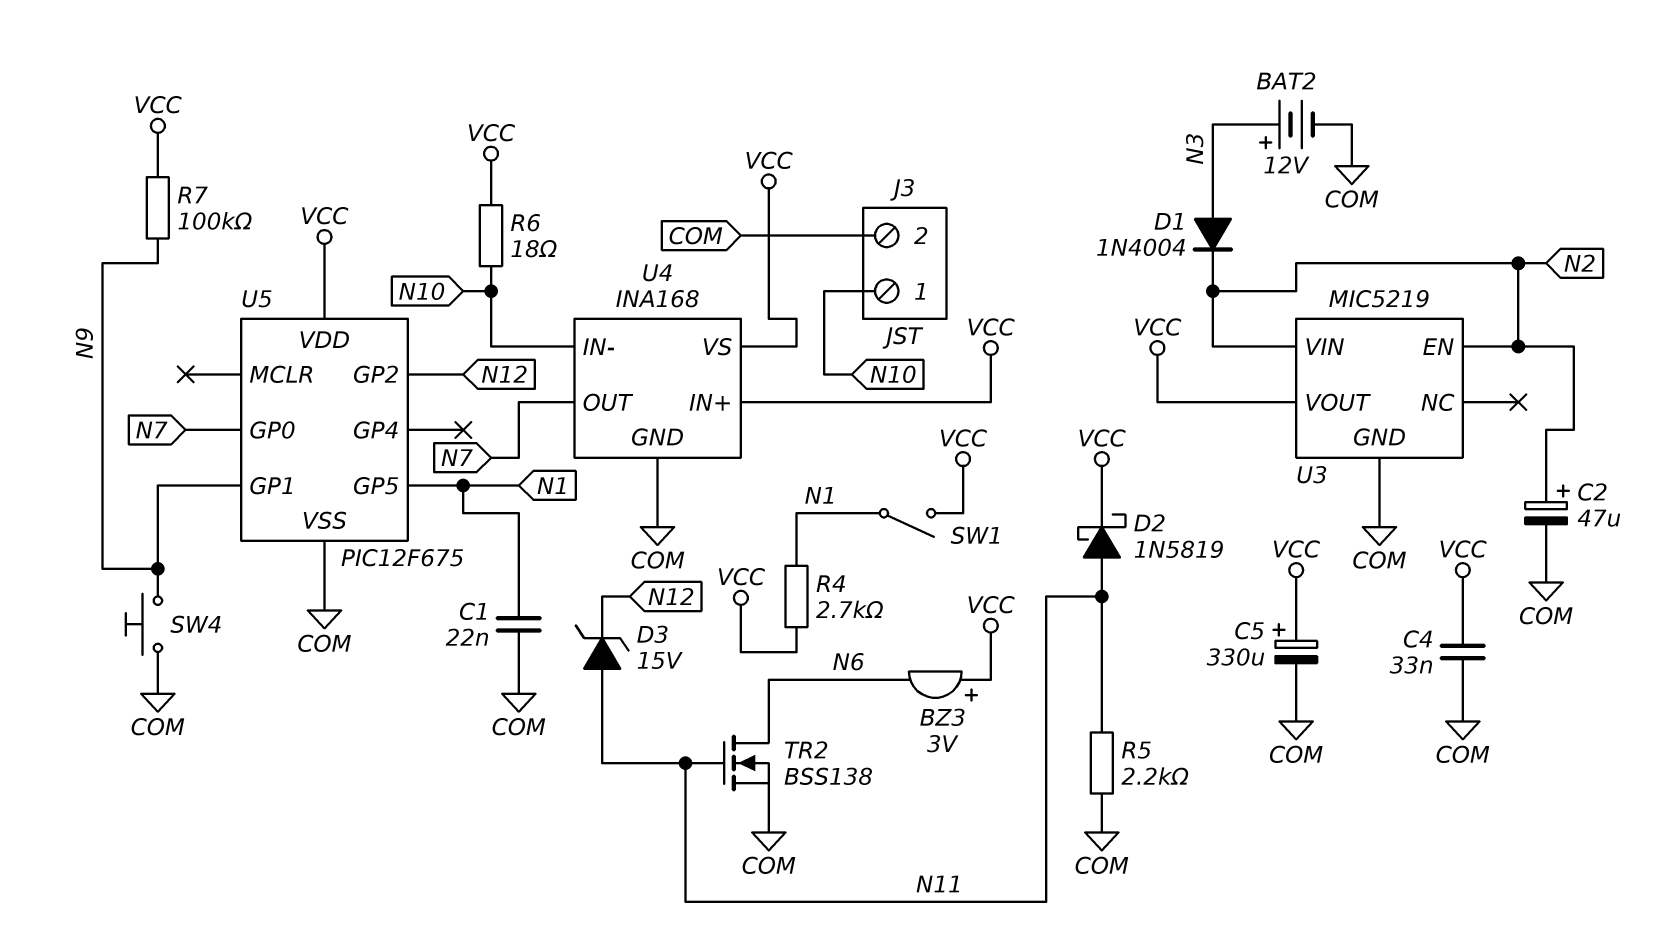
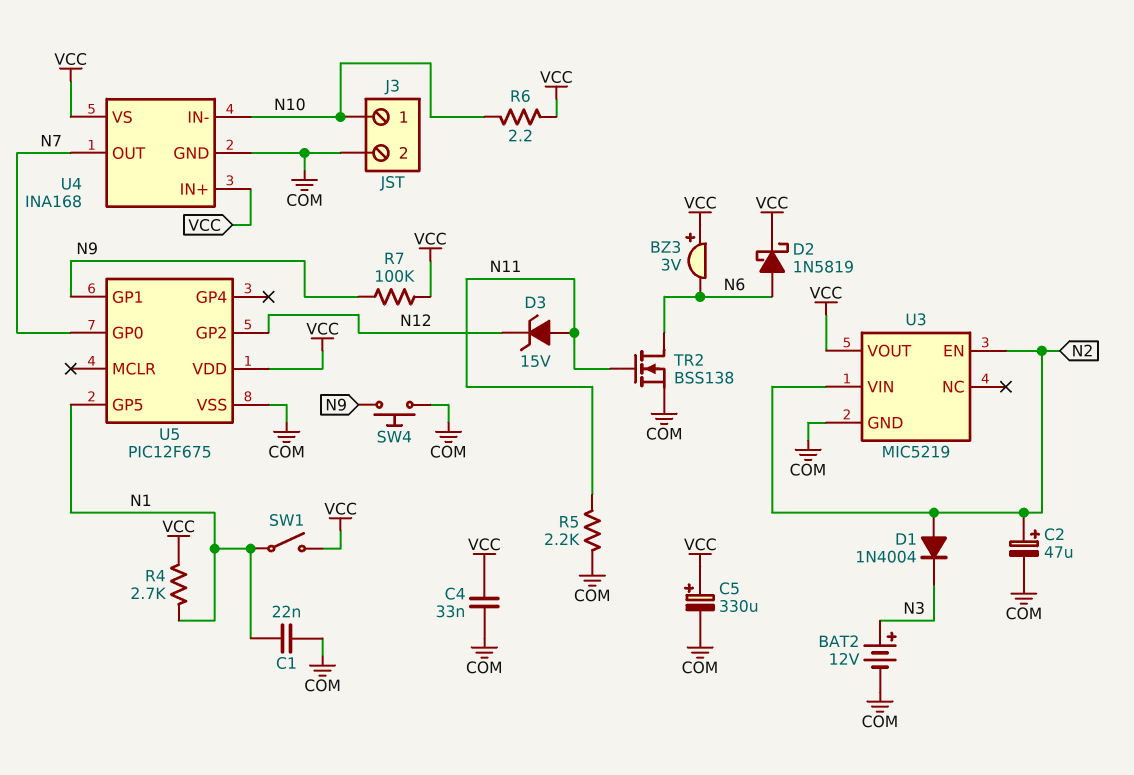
D1: diode 1N4004 (A N3, K N2) -> diode 1N4004 (A N2, K N3)
D2: schottky 1N5819 (A N11, K VCC) -> schottky 1N5819 (A N6, K VCC)
R6: 18 (N10, VCC) -> 2.2 (N10, VCC)

